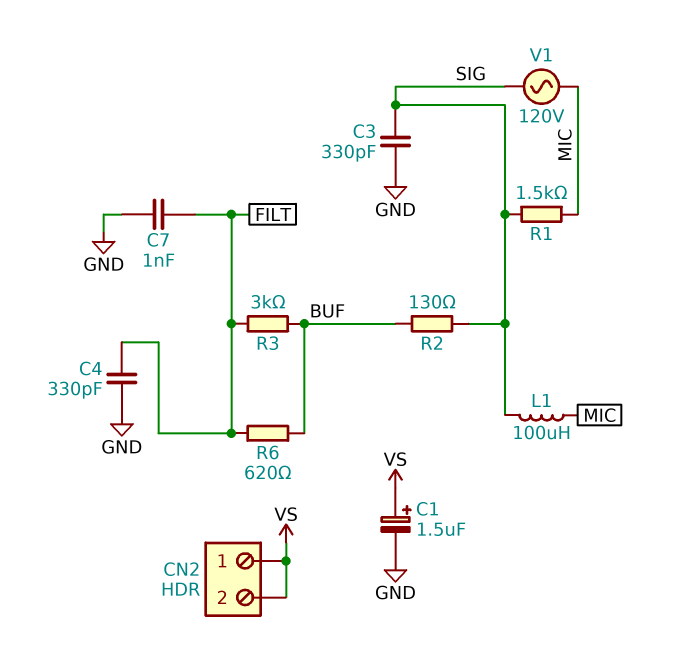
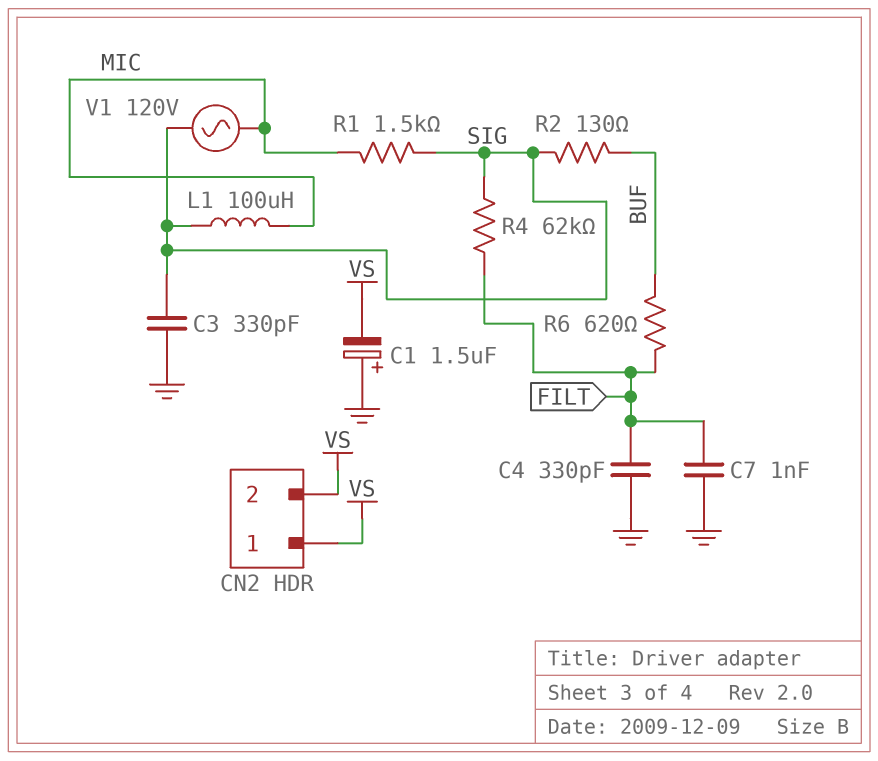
C1: 1.5uF (plus VS, minus GND) -> 1.5uF (plus GND, minus VS)
R3: 3k (BUF, FILT) -> none
R4: none -> 62k (FILT, SIG)

